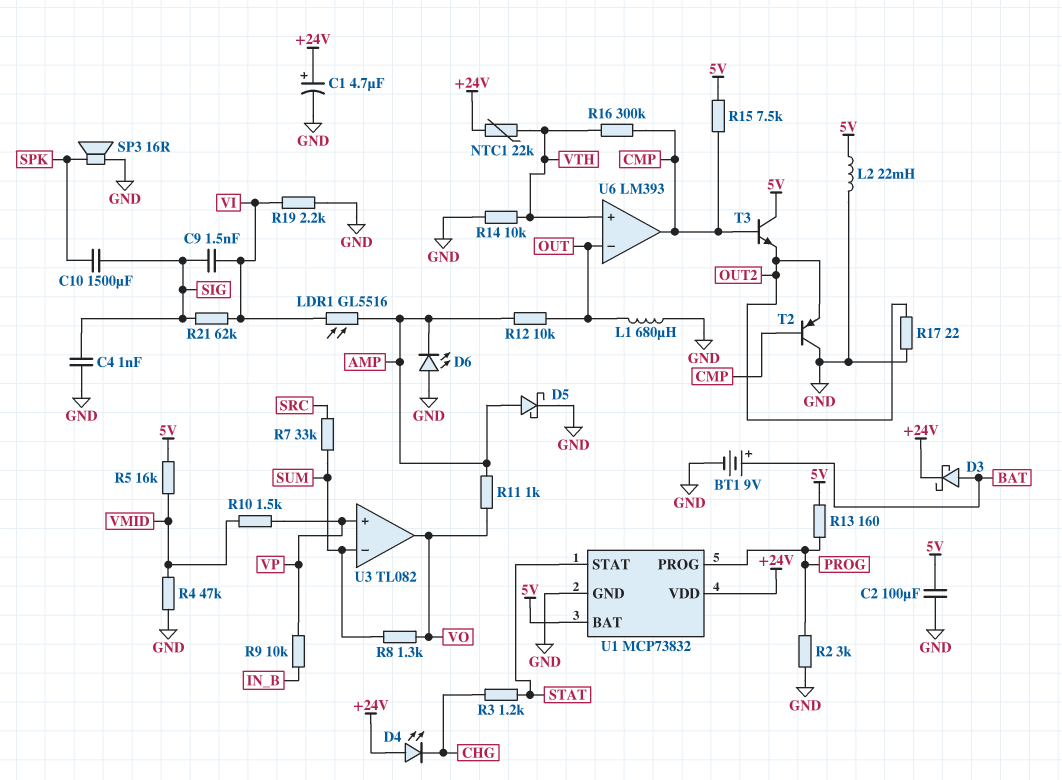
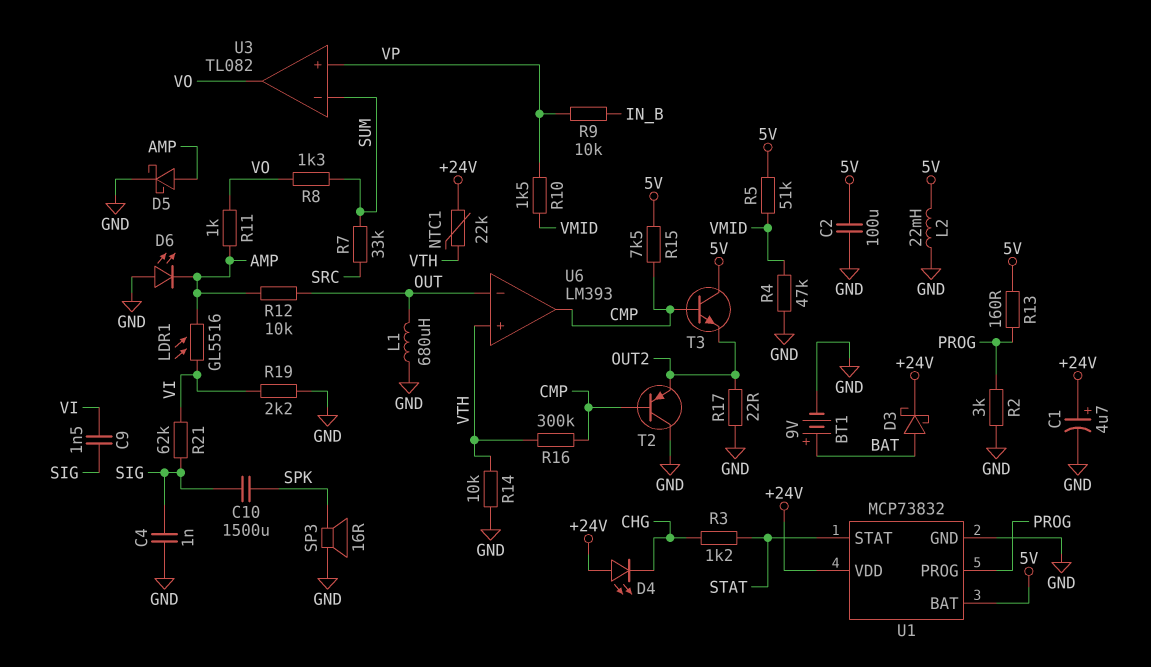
R5: 16k (5V, VMID) -> 51k (5V, VMID)

